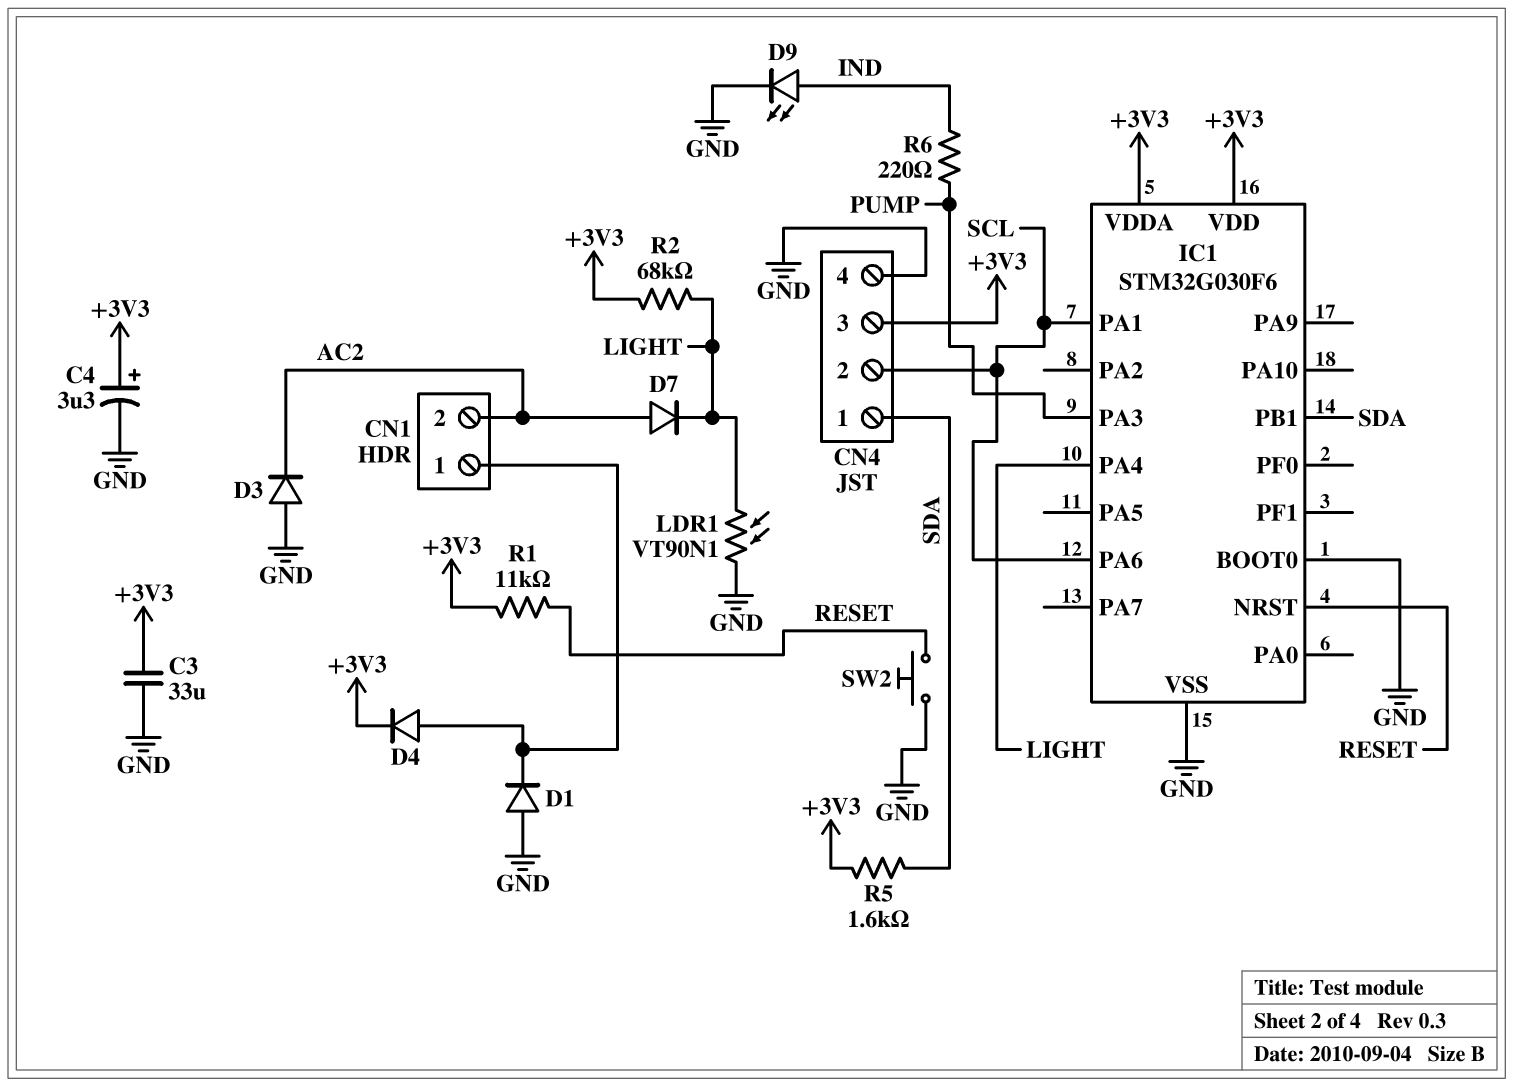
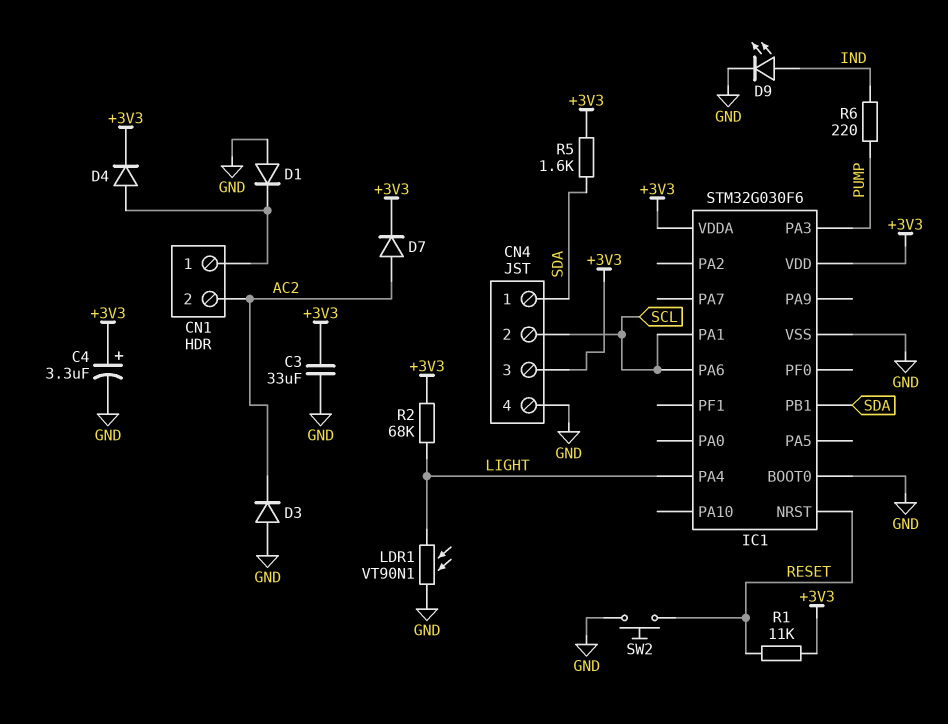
D7: diode (A AC2, K LIGHT) -> diode (A AC2, K +3V3)

